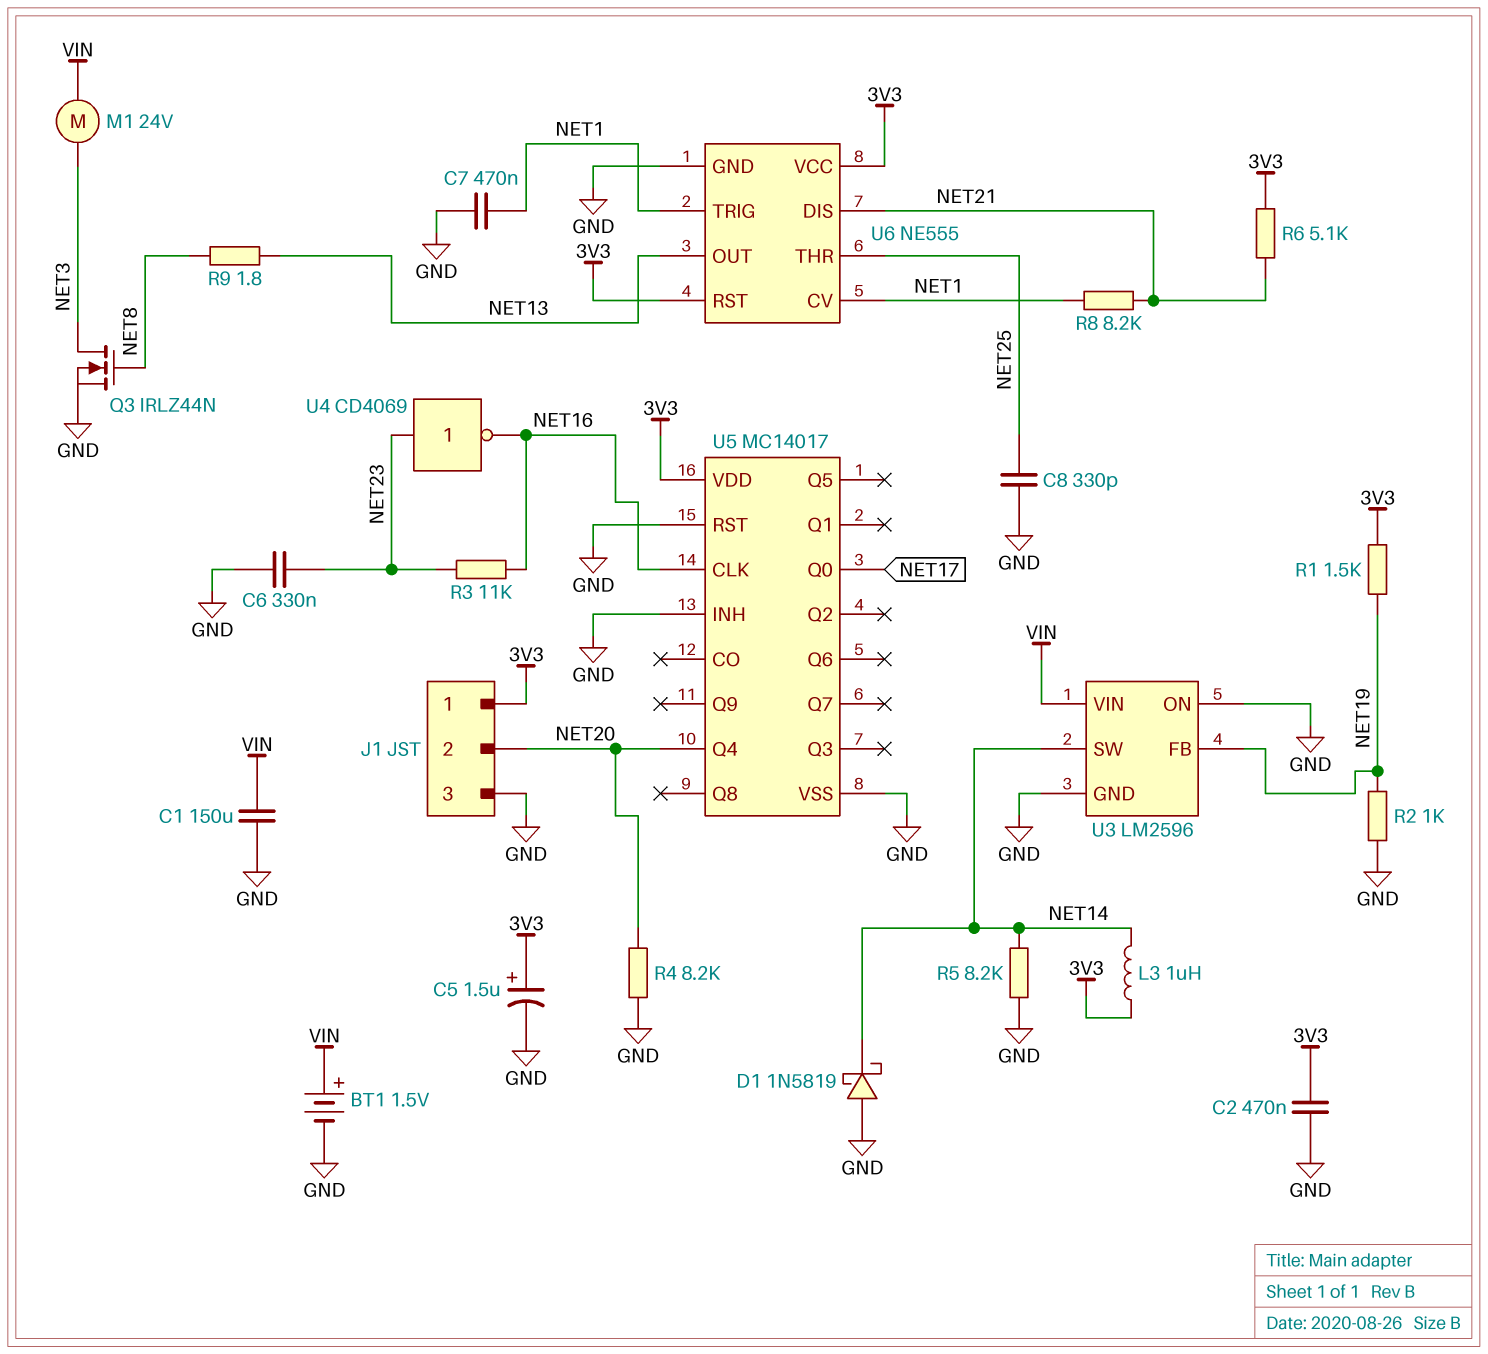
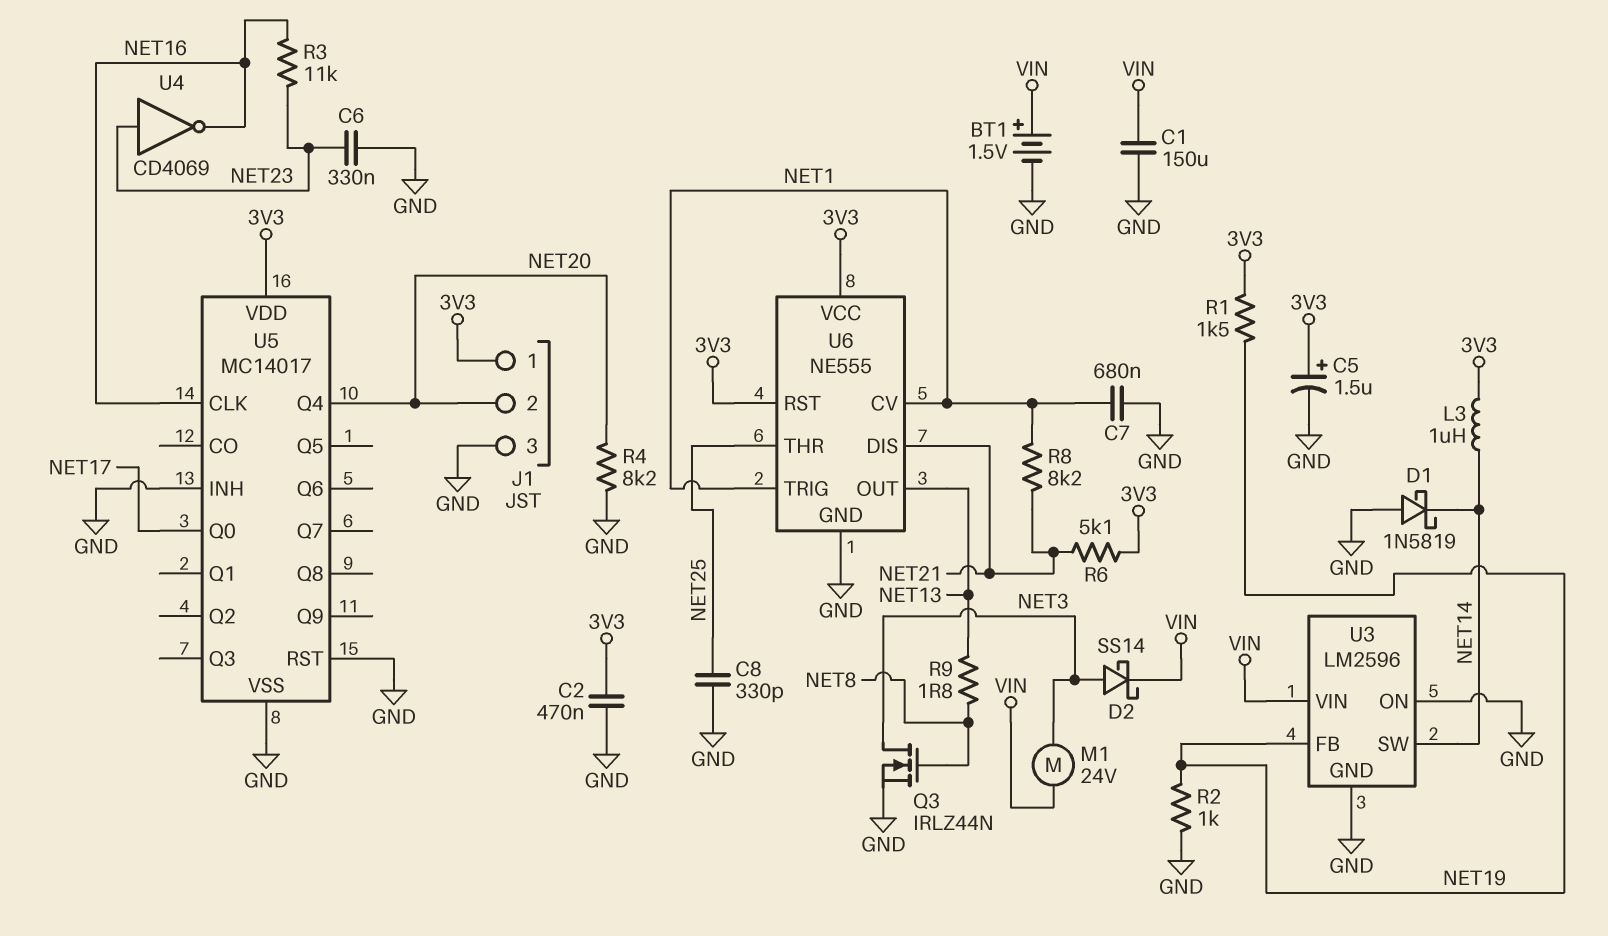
C7: 470nF (GND, NET1) -> 680nF (GND, NET1)
D2: none -> schottky SS14 (A NET3, K VIN)
R5: 8.2k (GND, NET14) -> none

